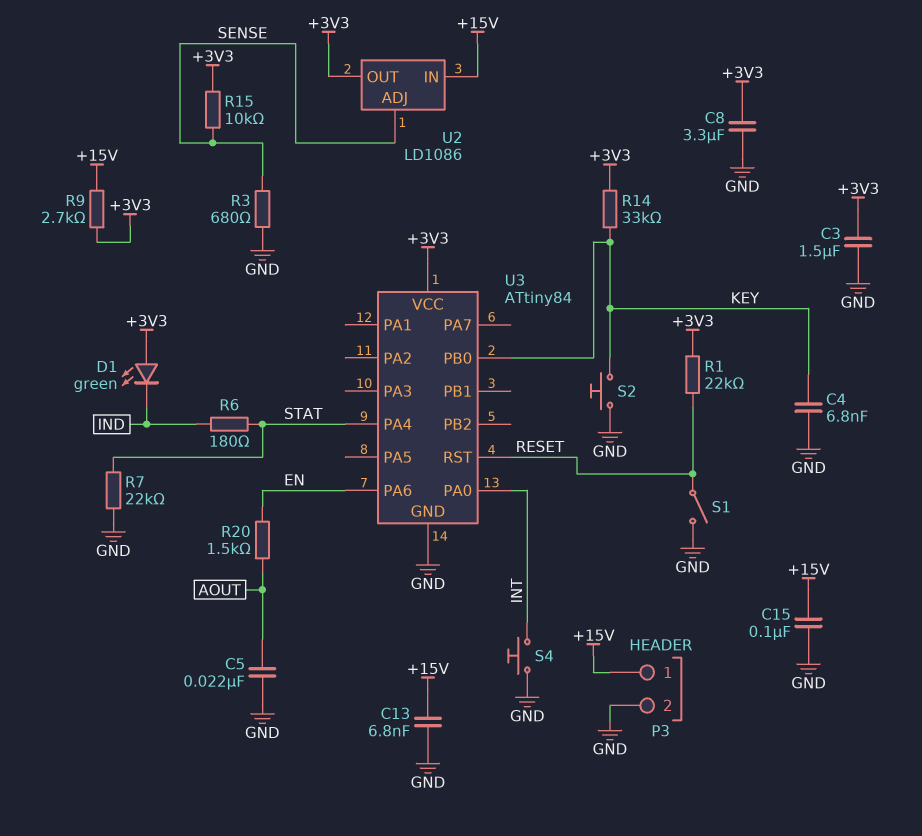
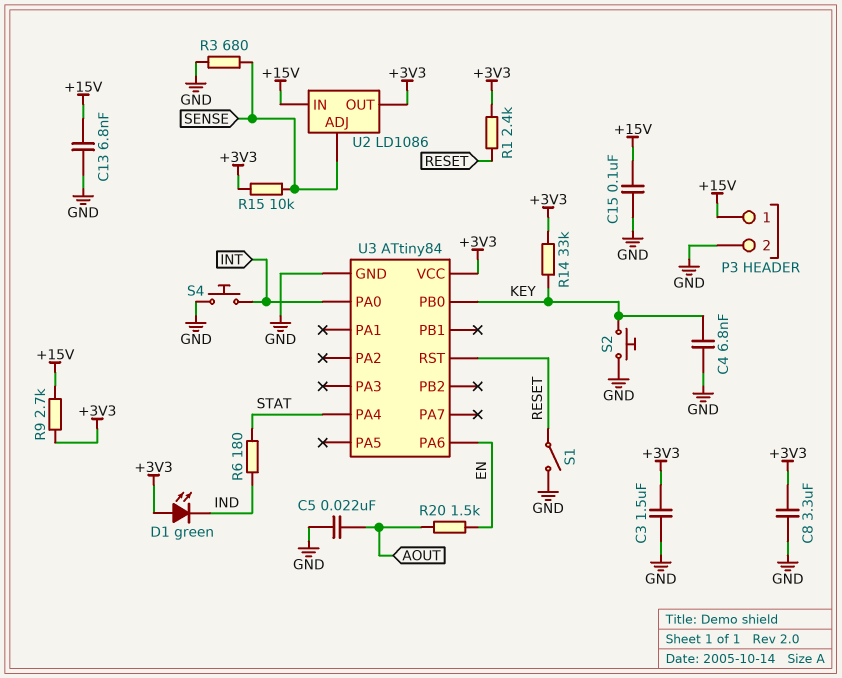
R1: 22k (+3V3, RESET) -> 2.4k (+3V3, RESET)
R7: 22k (GND, STAT) -> none

